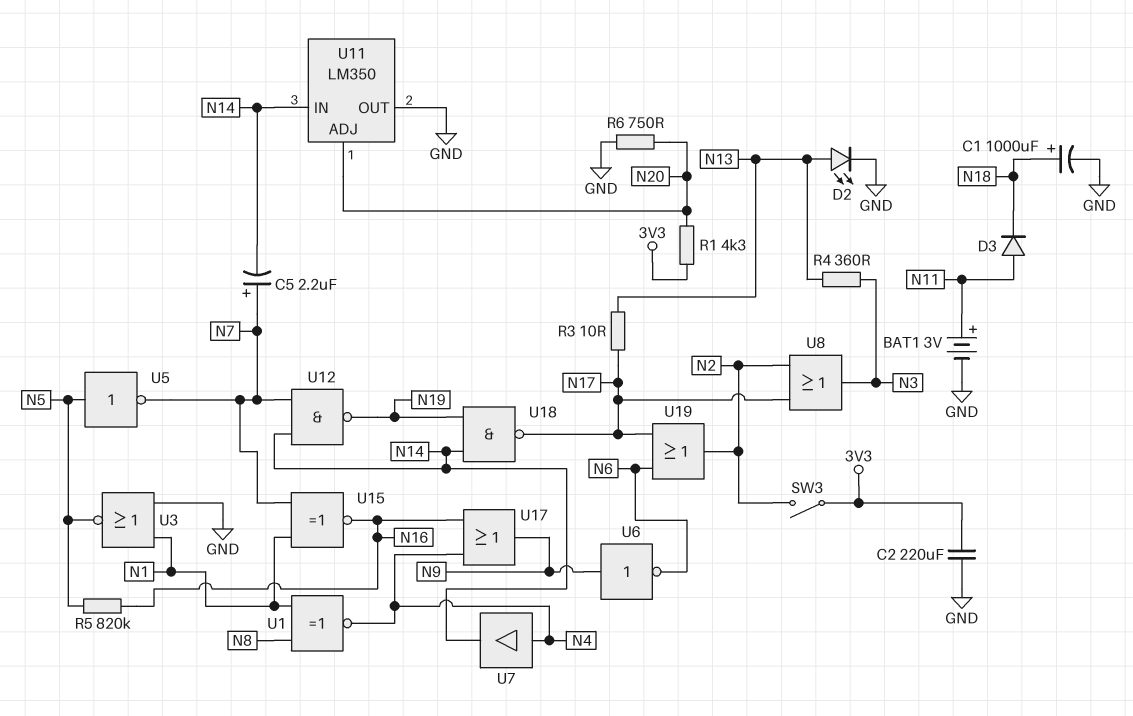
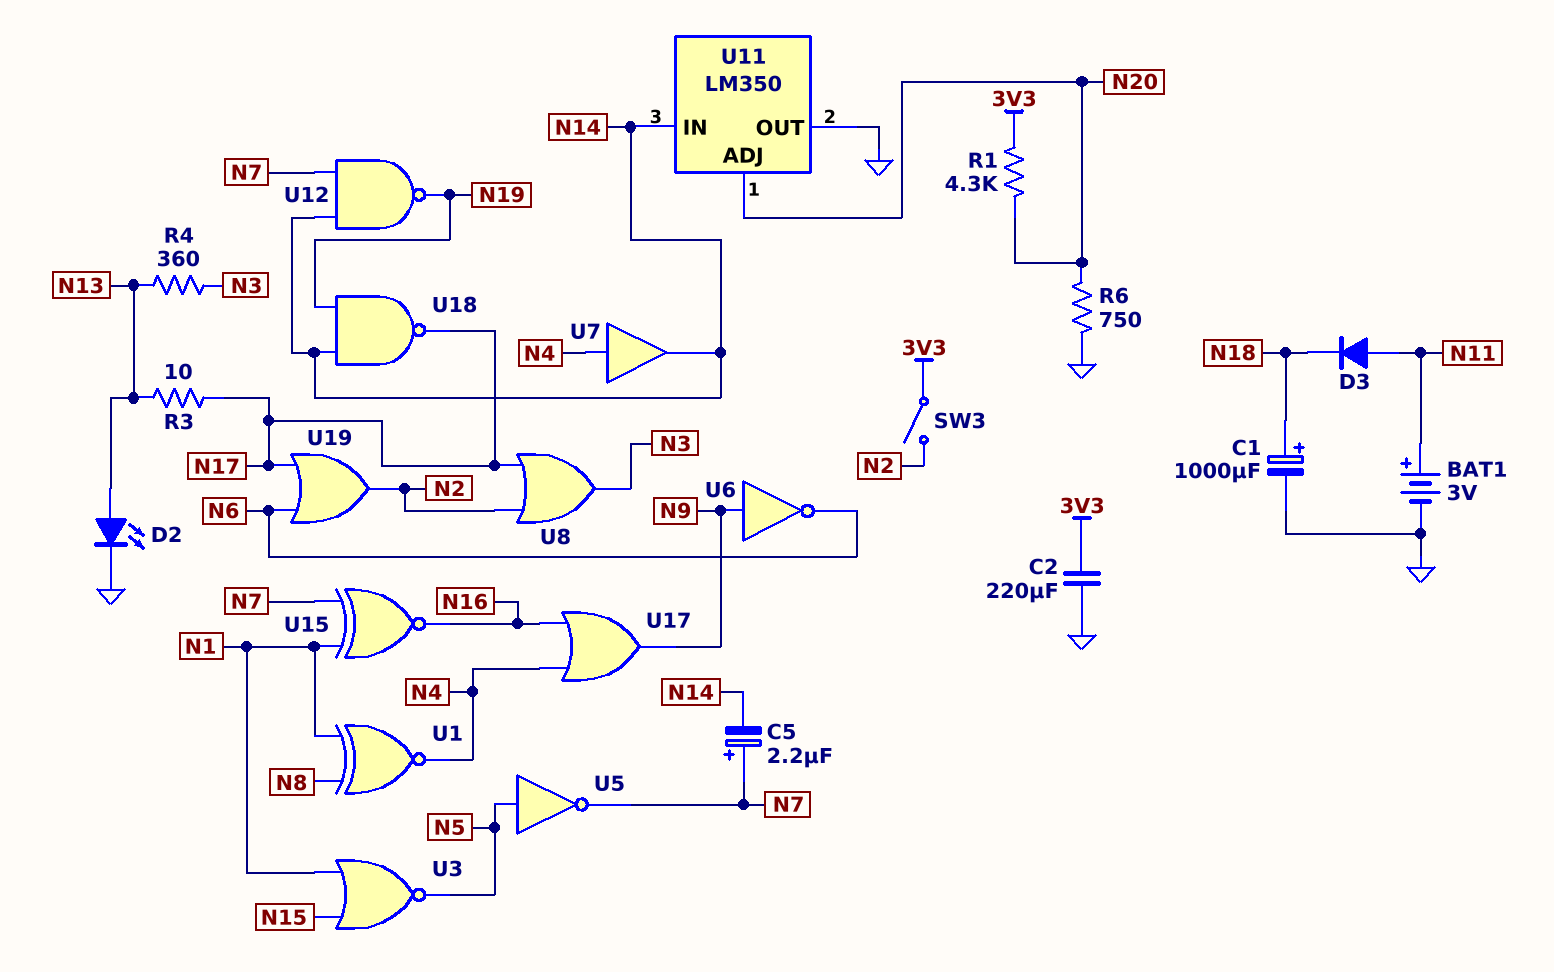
R5: 820k (N5, N16) -> none
U3: NOR (in GND, in N1, out N5) -> NOR (in N1, in N15, out N5)

